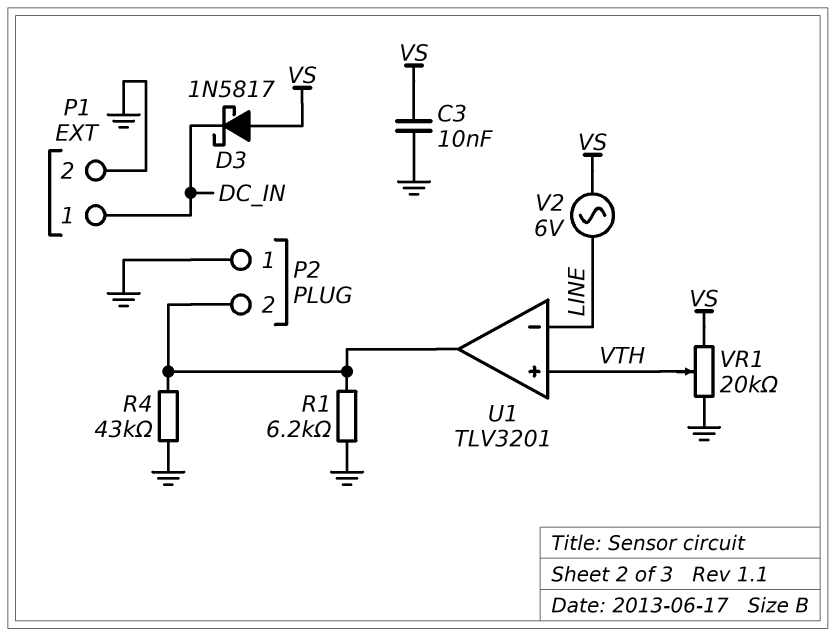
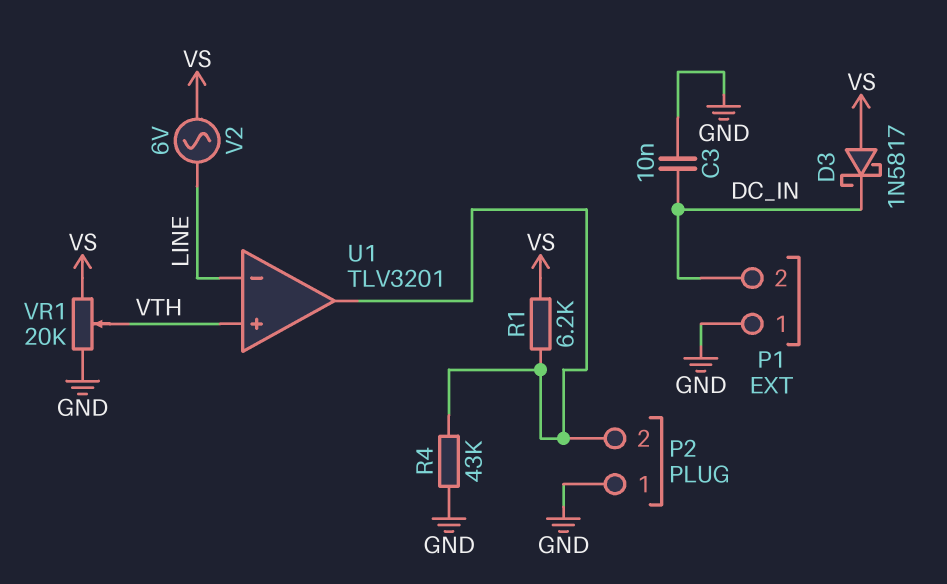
C3: 10nF (GND, VS) -> 10nF (DC_IN, GND)
P1 pin 1: DC_IN -> GND
P1 pin 2: GND -> DC_IN
R1: 6.2k (GND, P2/2) -> 6.2k (P2/2, VS)

